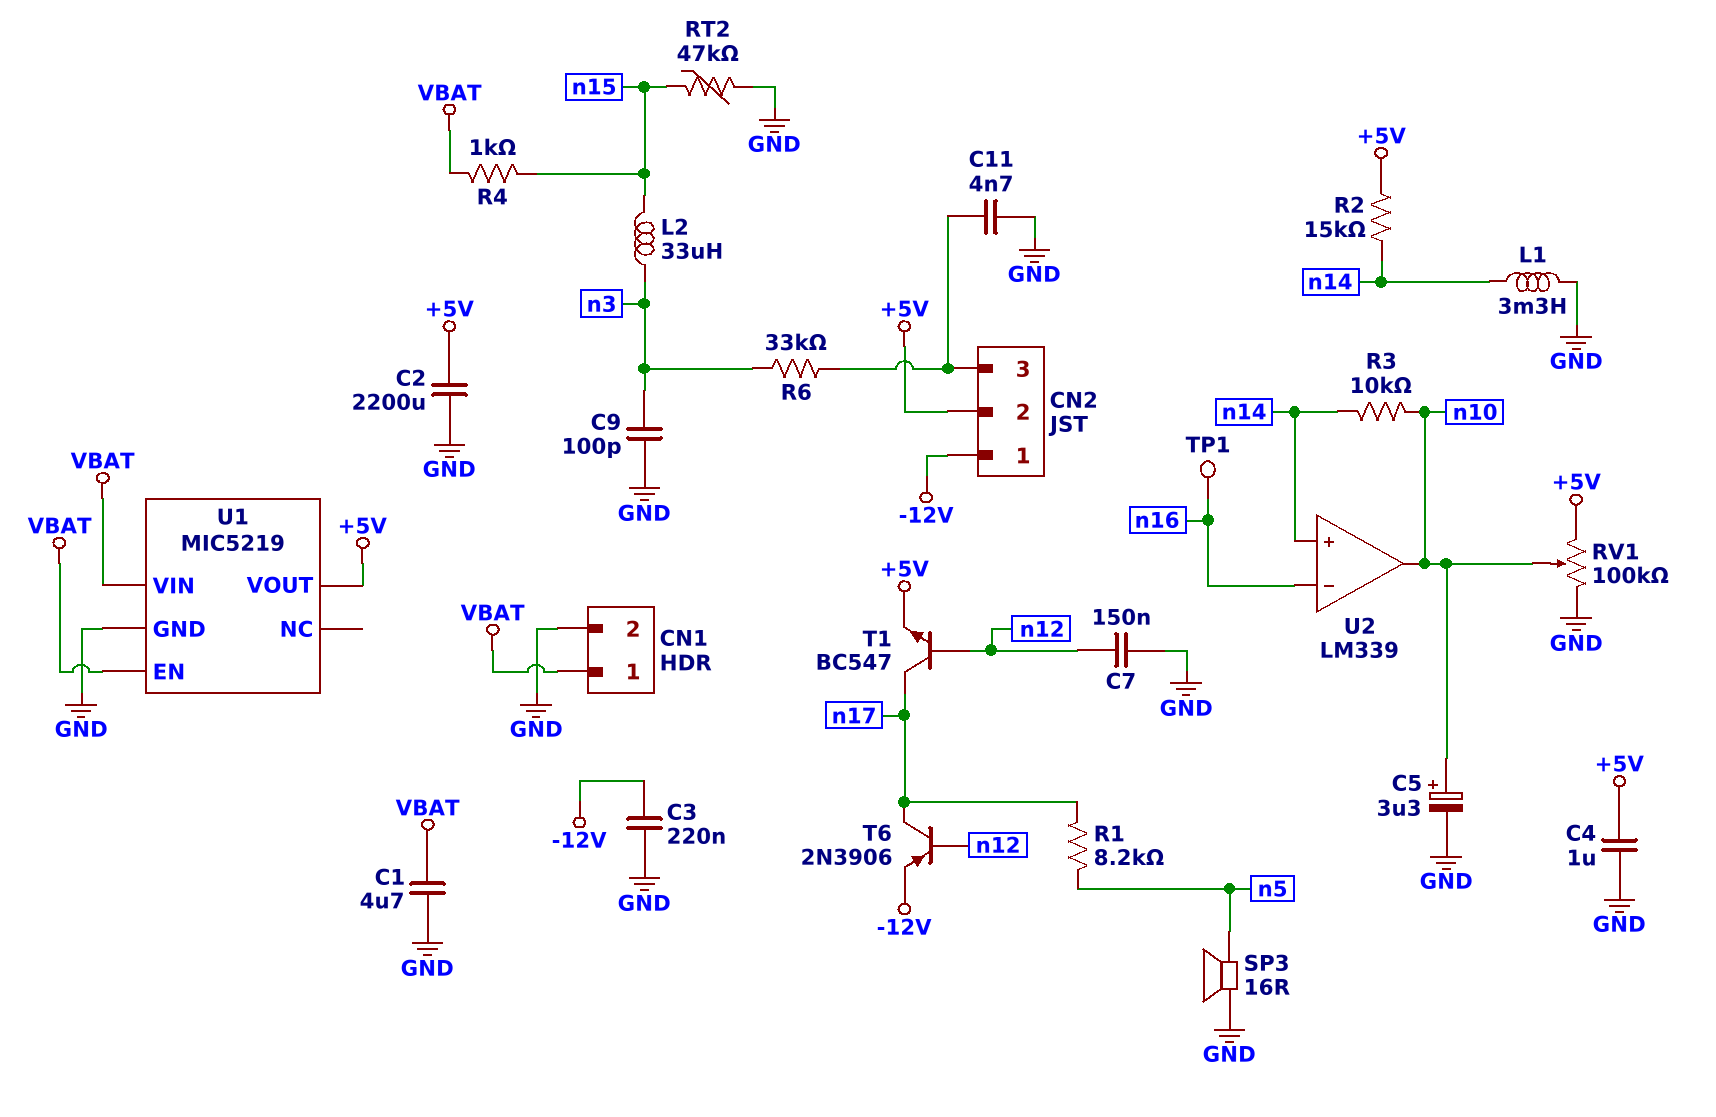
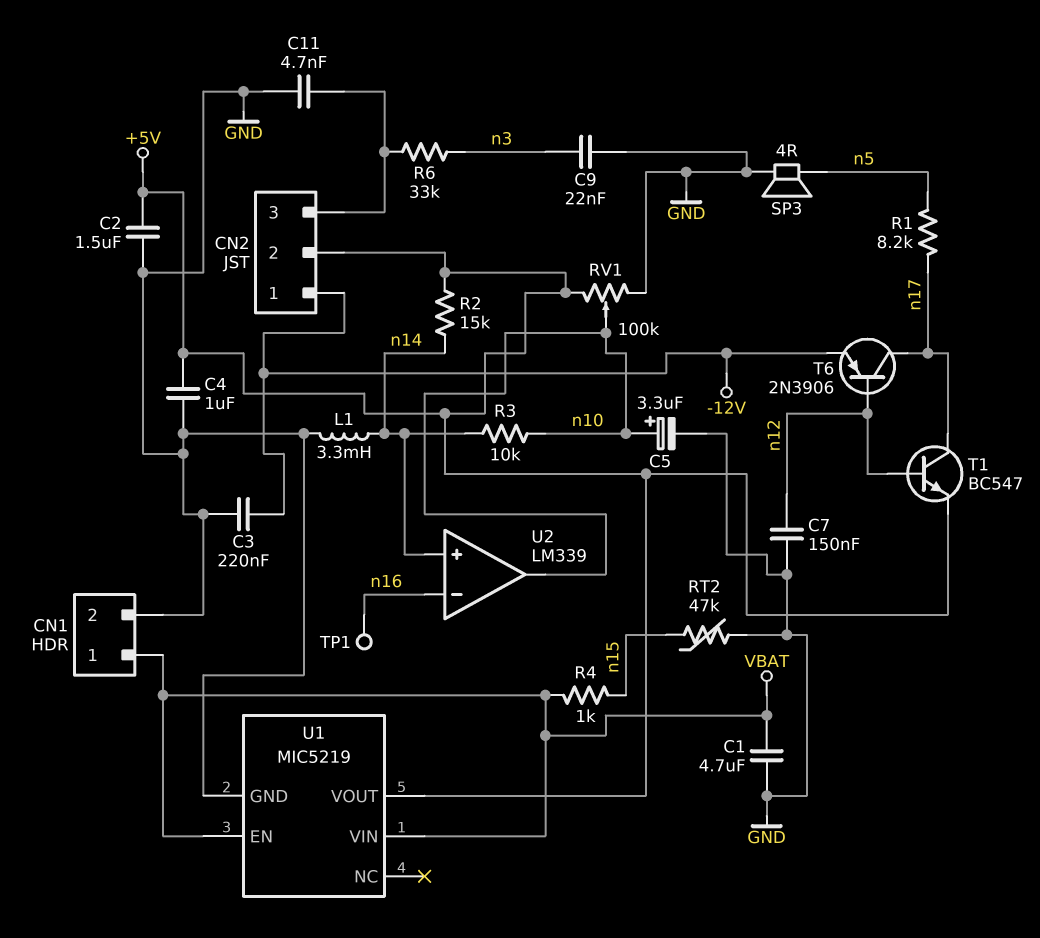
C2: 2200uF (+5V, GND) -> 1.5uF (+5V, GND)
C9: 100pF (GND, n3) -> 22nF (GND, n3)
L2: 33uH (n3, n15) -> none
SP3: speaker 16R (GND, n5) -> speaker 4R (GND, n5)

